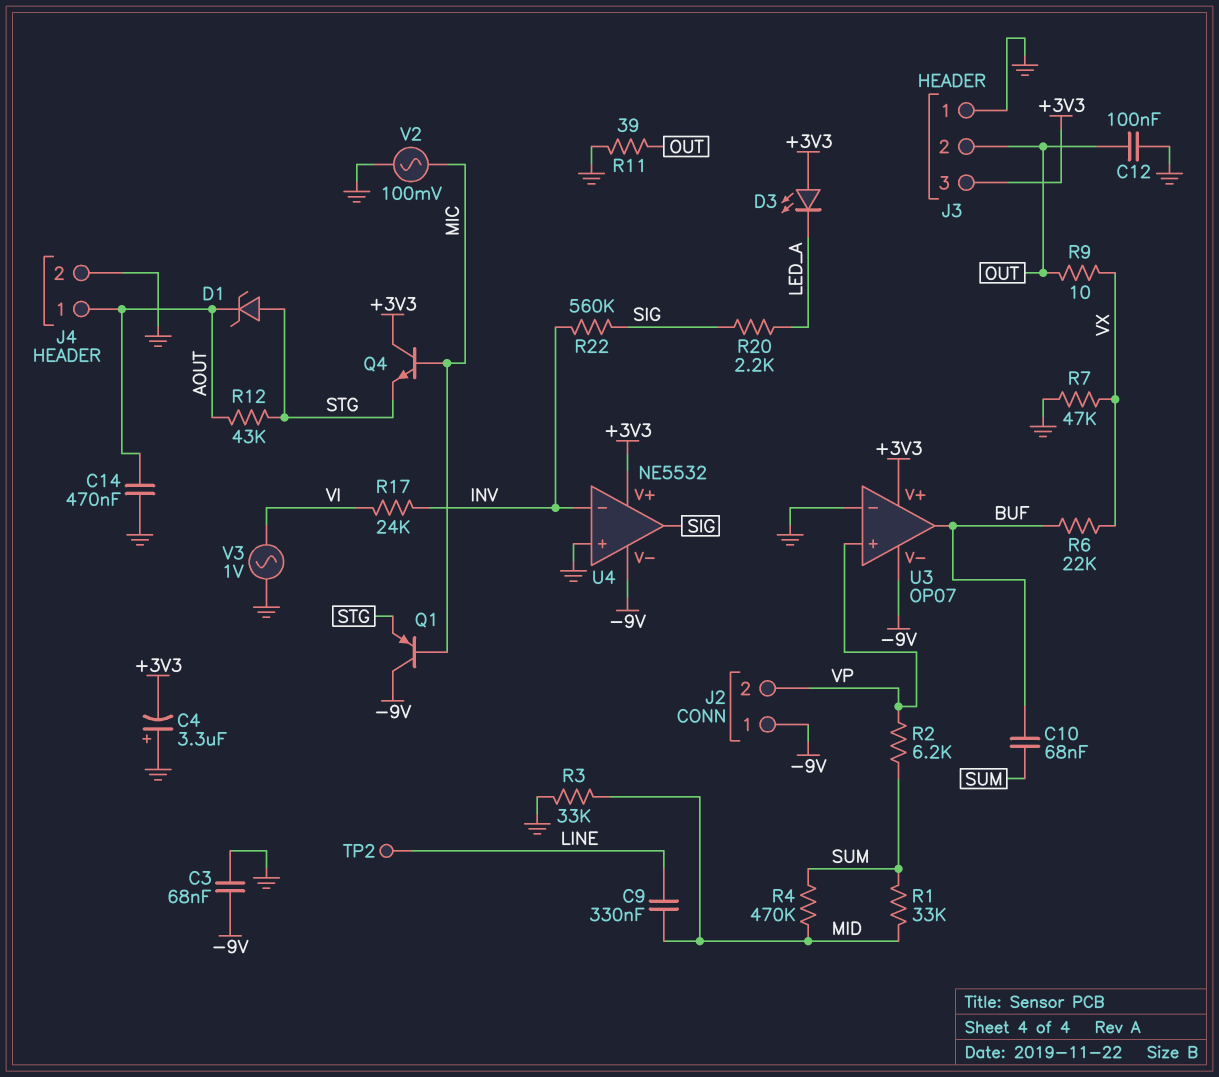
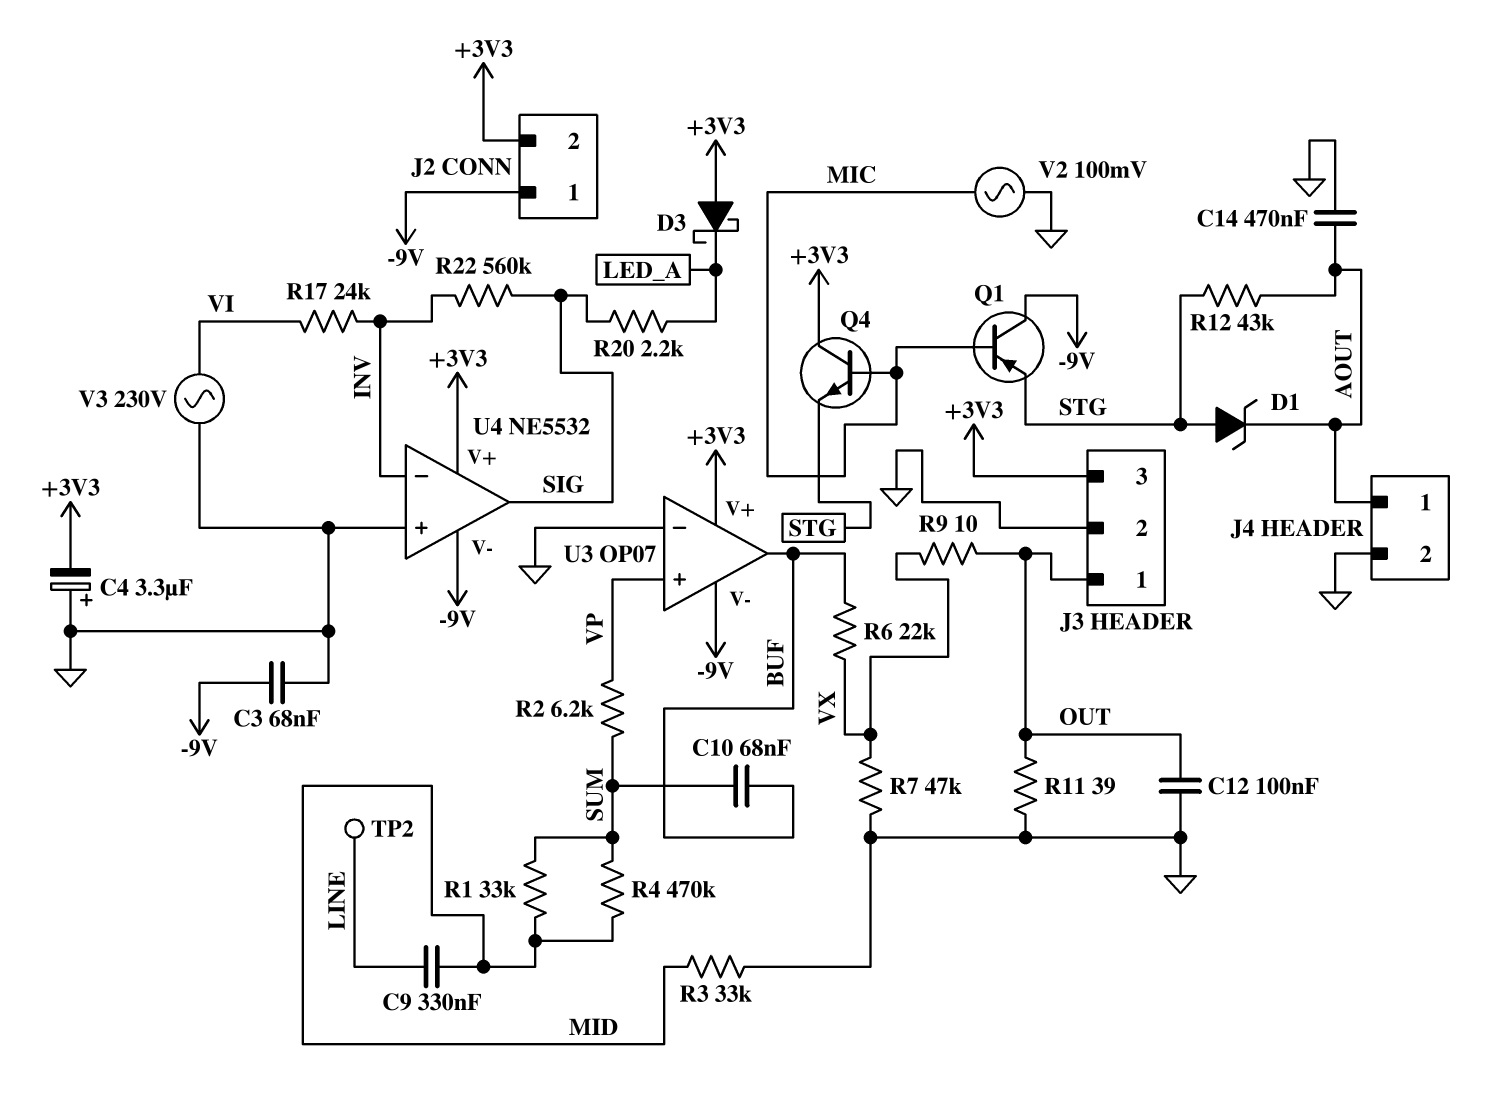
D3: LED (A +3V3, K LED_A) -> schottky (A +3V3, K LED_A)
J2 pin 2: VP -> +3V3
J3 pin 1: GND -> OUT
J3 pin 2: OUT -> GND
V3: AC 1V (GND, VI) -> AC 230V (GND, VI)

